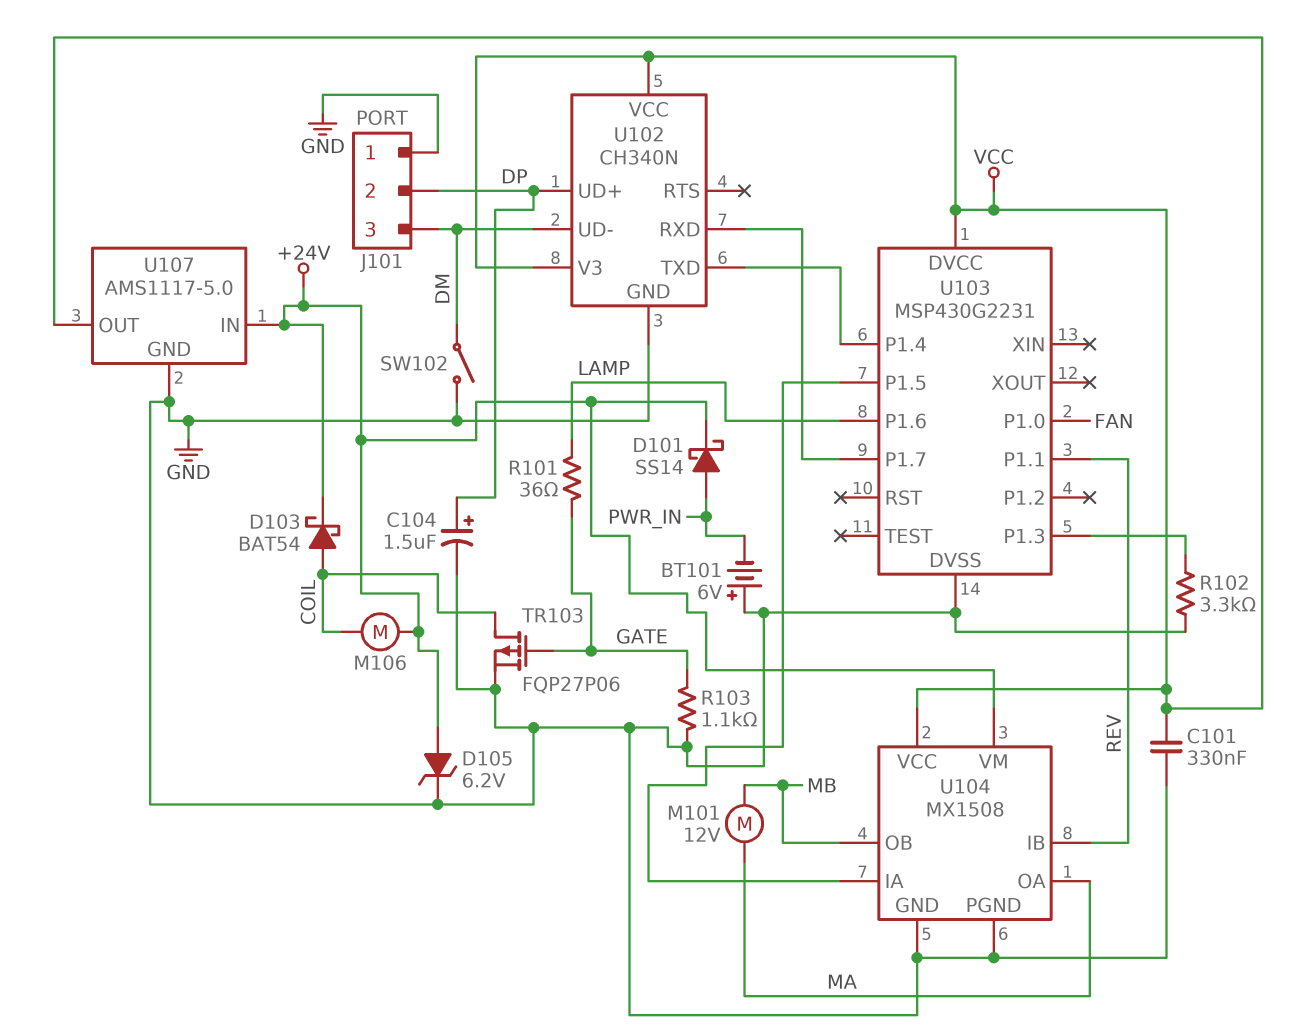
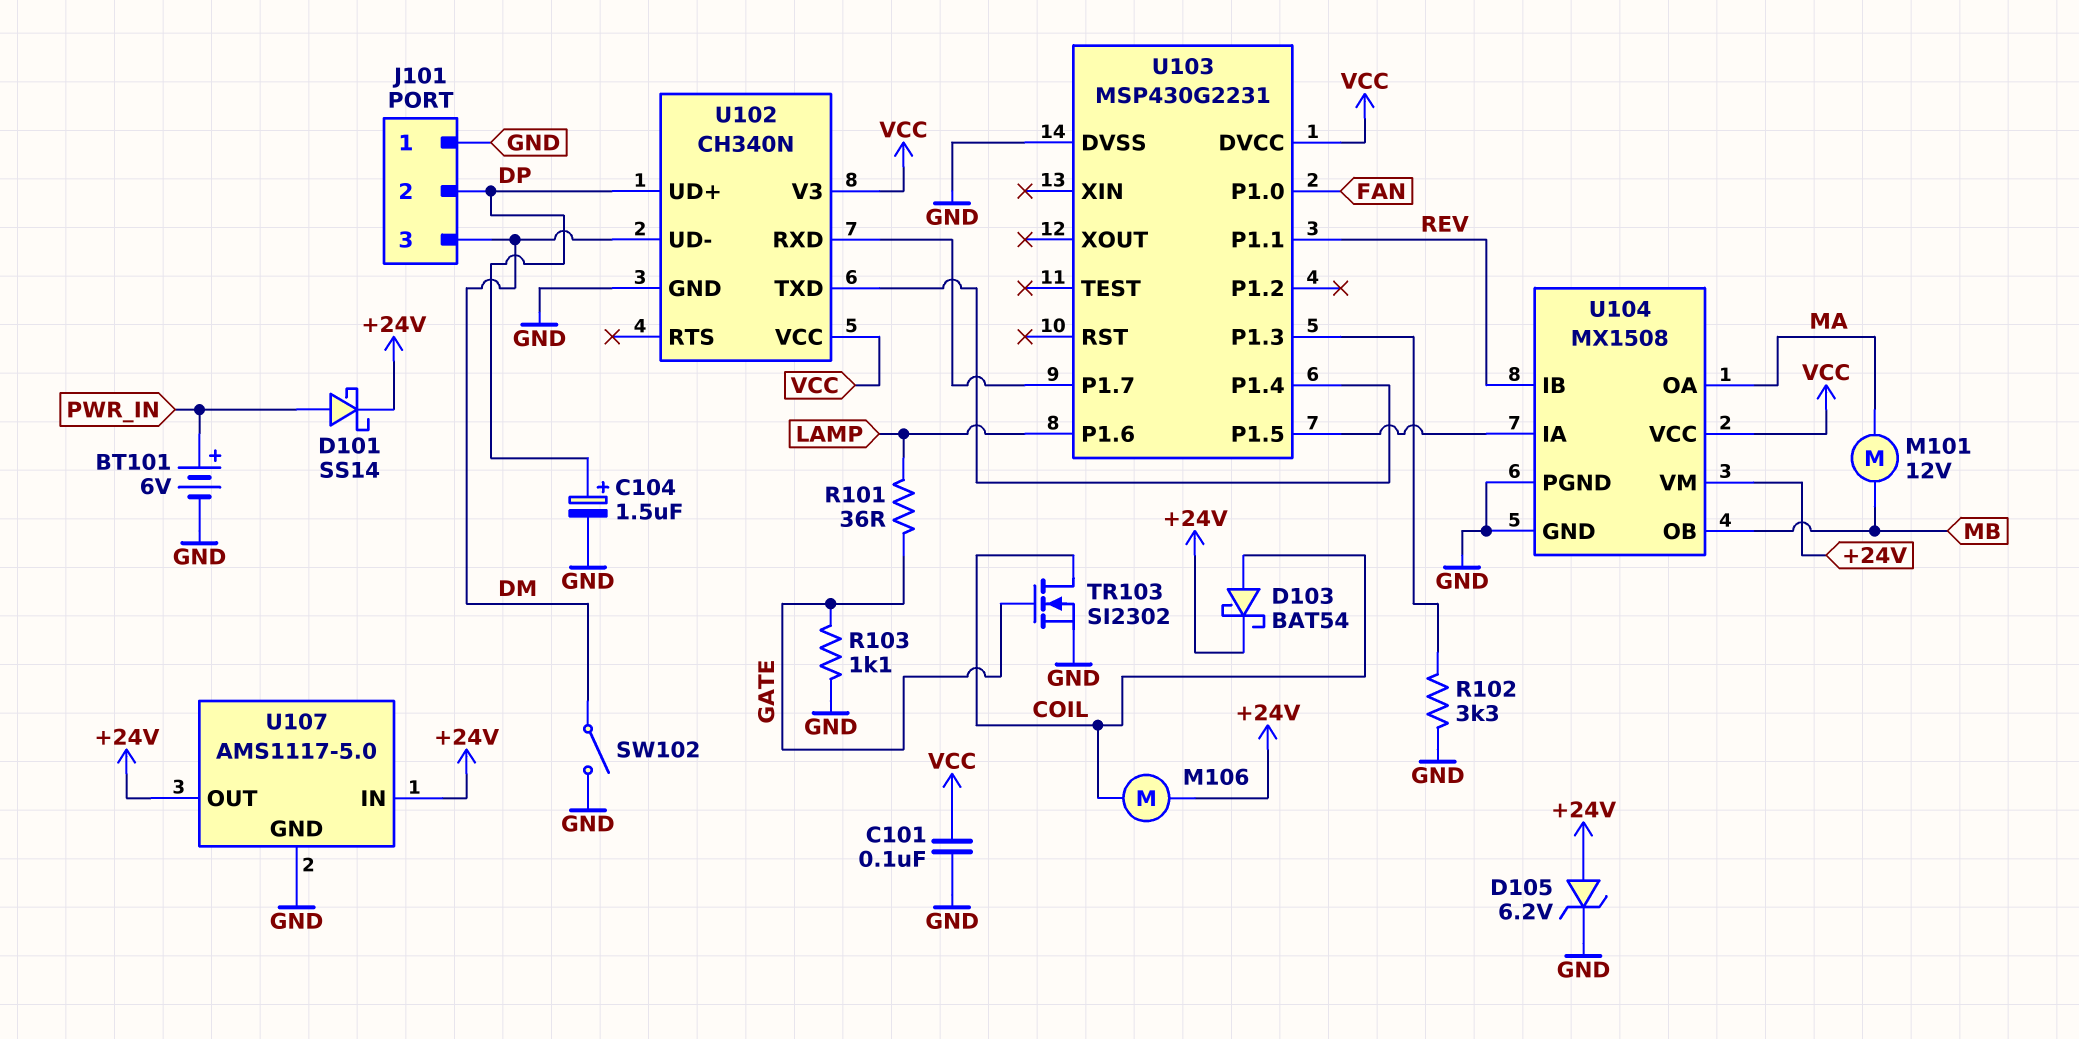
BT101: 6V (plus GND, minus PWR_IN) -> 6V (plus PWR_IN, minus GND)
C101: 330nF (GND, VCC) -> 100nF (GND, VCC)
TR103: PMOS FQP27P06 (G GATE, D COIL, S GND) -> NMOS SI2302 (G GATE, D COIL, S GND)
U107 pin OUT: VCC -> +24V

